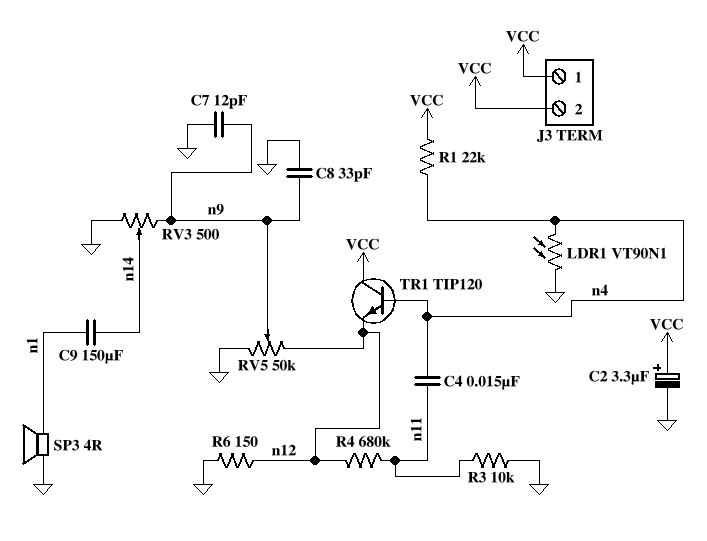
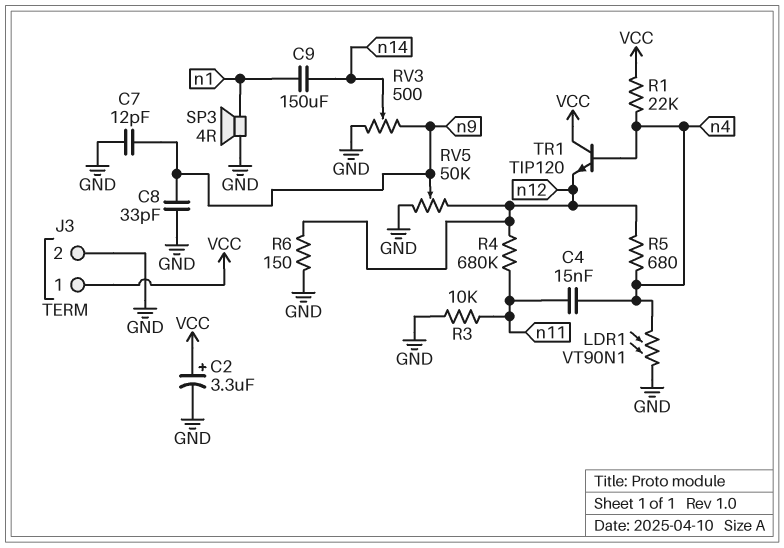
J3 pin 2: VCC -> GND
R5: none -> 680 (n4, n12)

